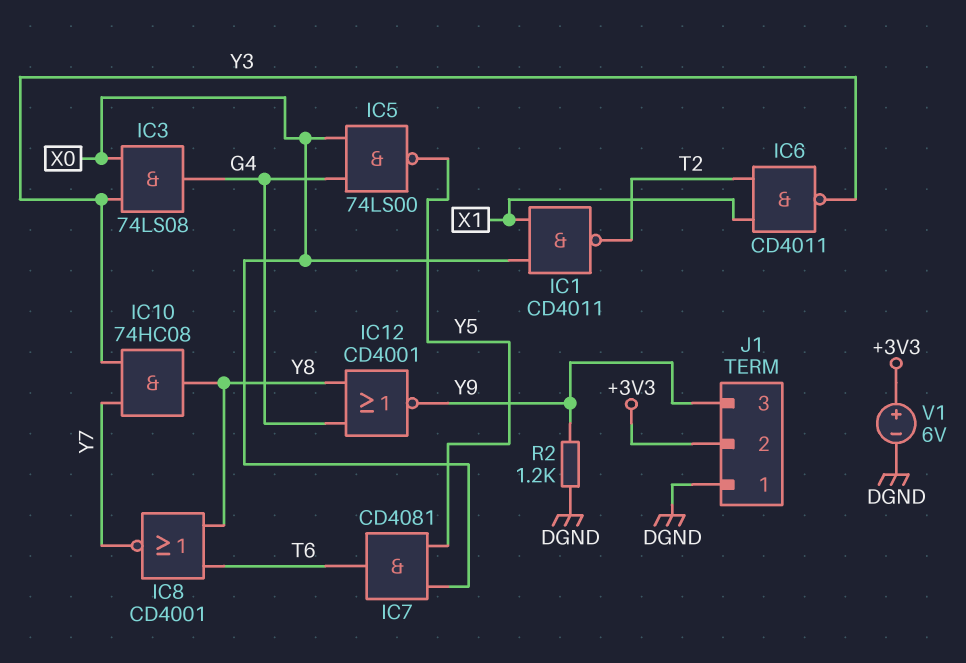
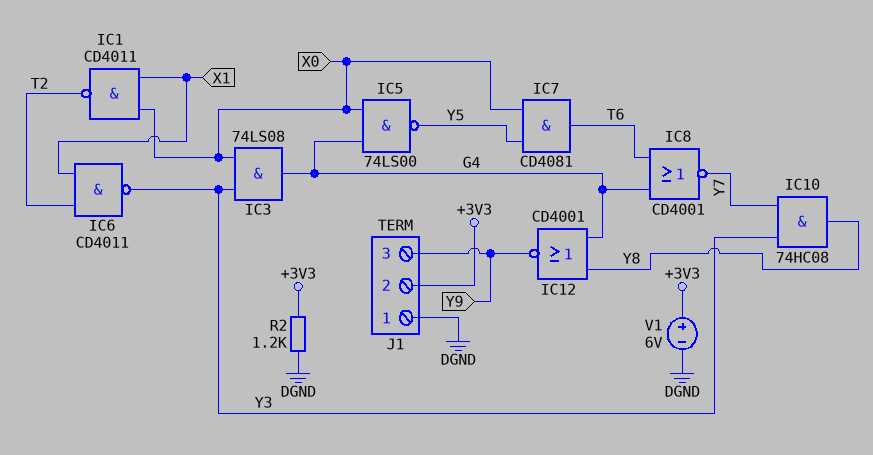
IC8: NOR CD4001 (in T6, in Y8, out Y7) -> NOR CD4001 (in G4, in T6, out Y7)
R2: 1.2k (DGND, Y9) -> 1.2k (+3V3, DGND)

